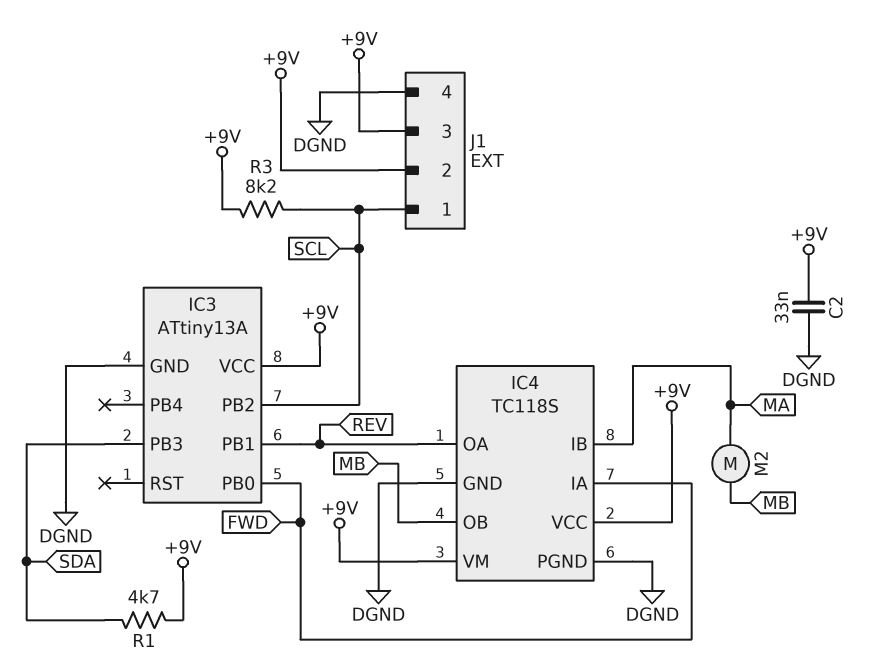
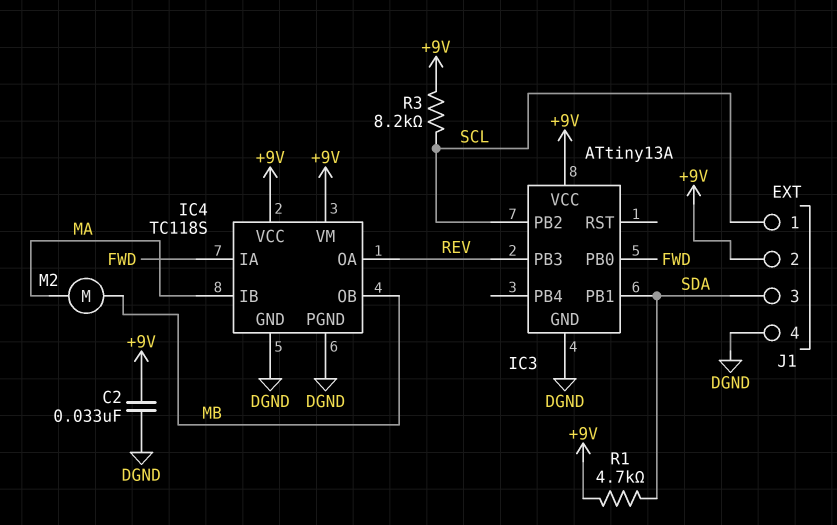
IC3 pin PB1: REV -> SDA
IC3 pin PB3: SDA -> REV
J1 pin 3: +9V -> SDA

